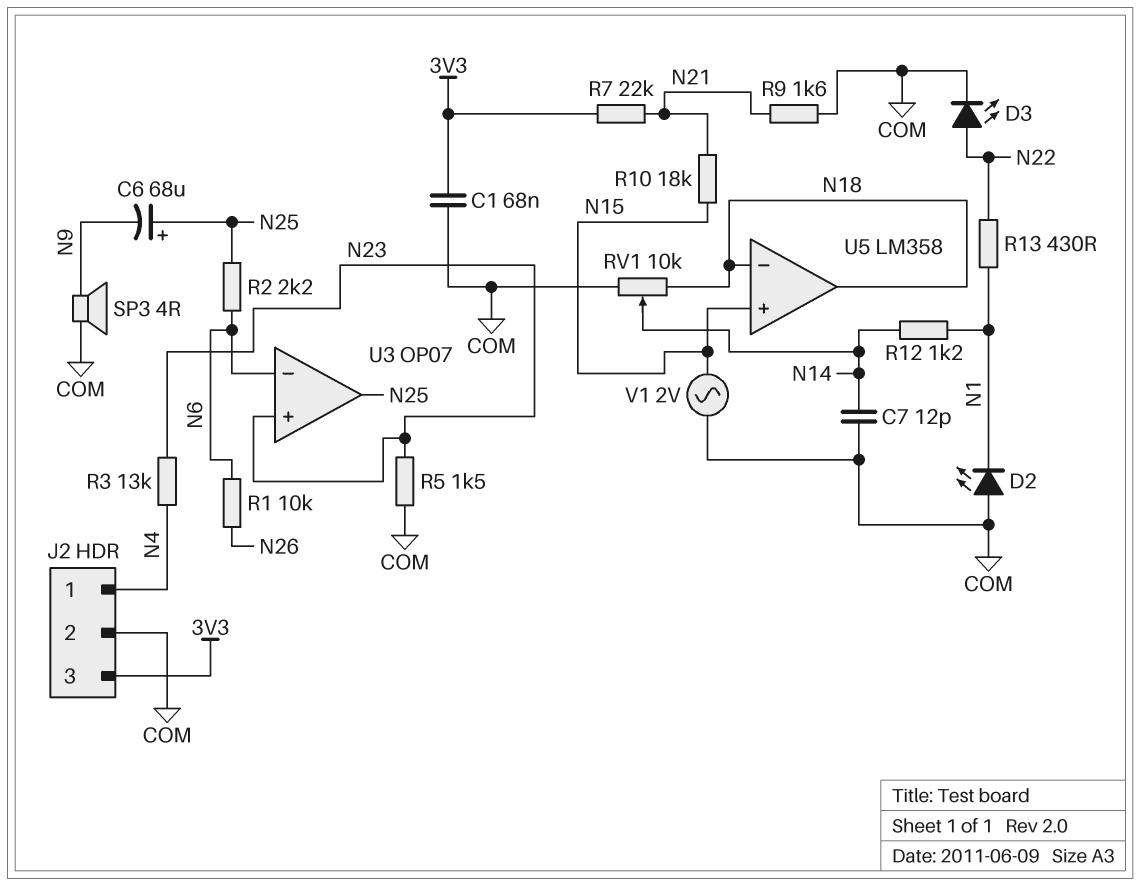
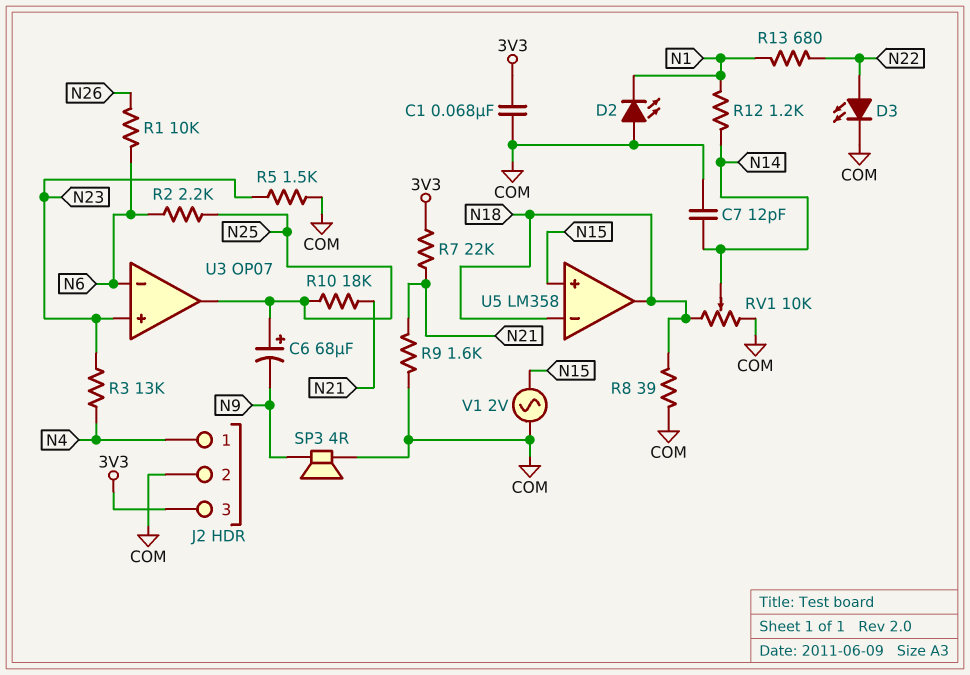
R8: none -> 39 (COM, N18)
R10: 18k (N15, N21) -> 18k (N21, N25)
R13: 430 (N1, N22) -> 680 (N1, N22)

